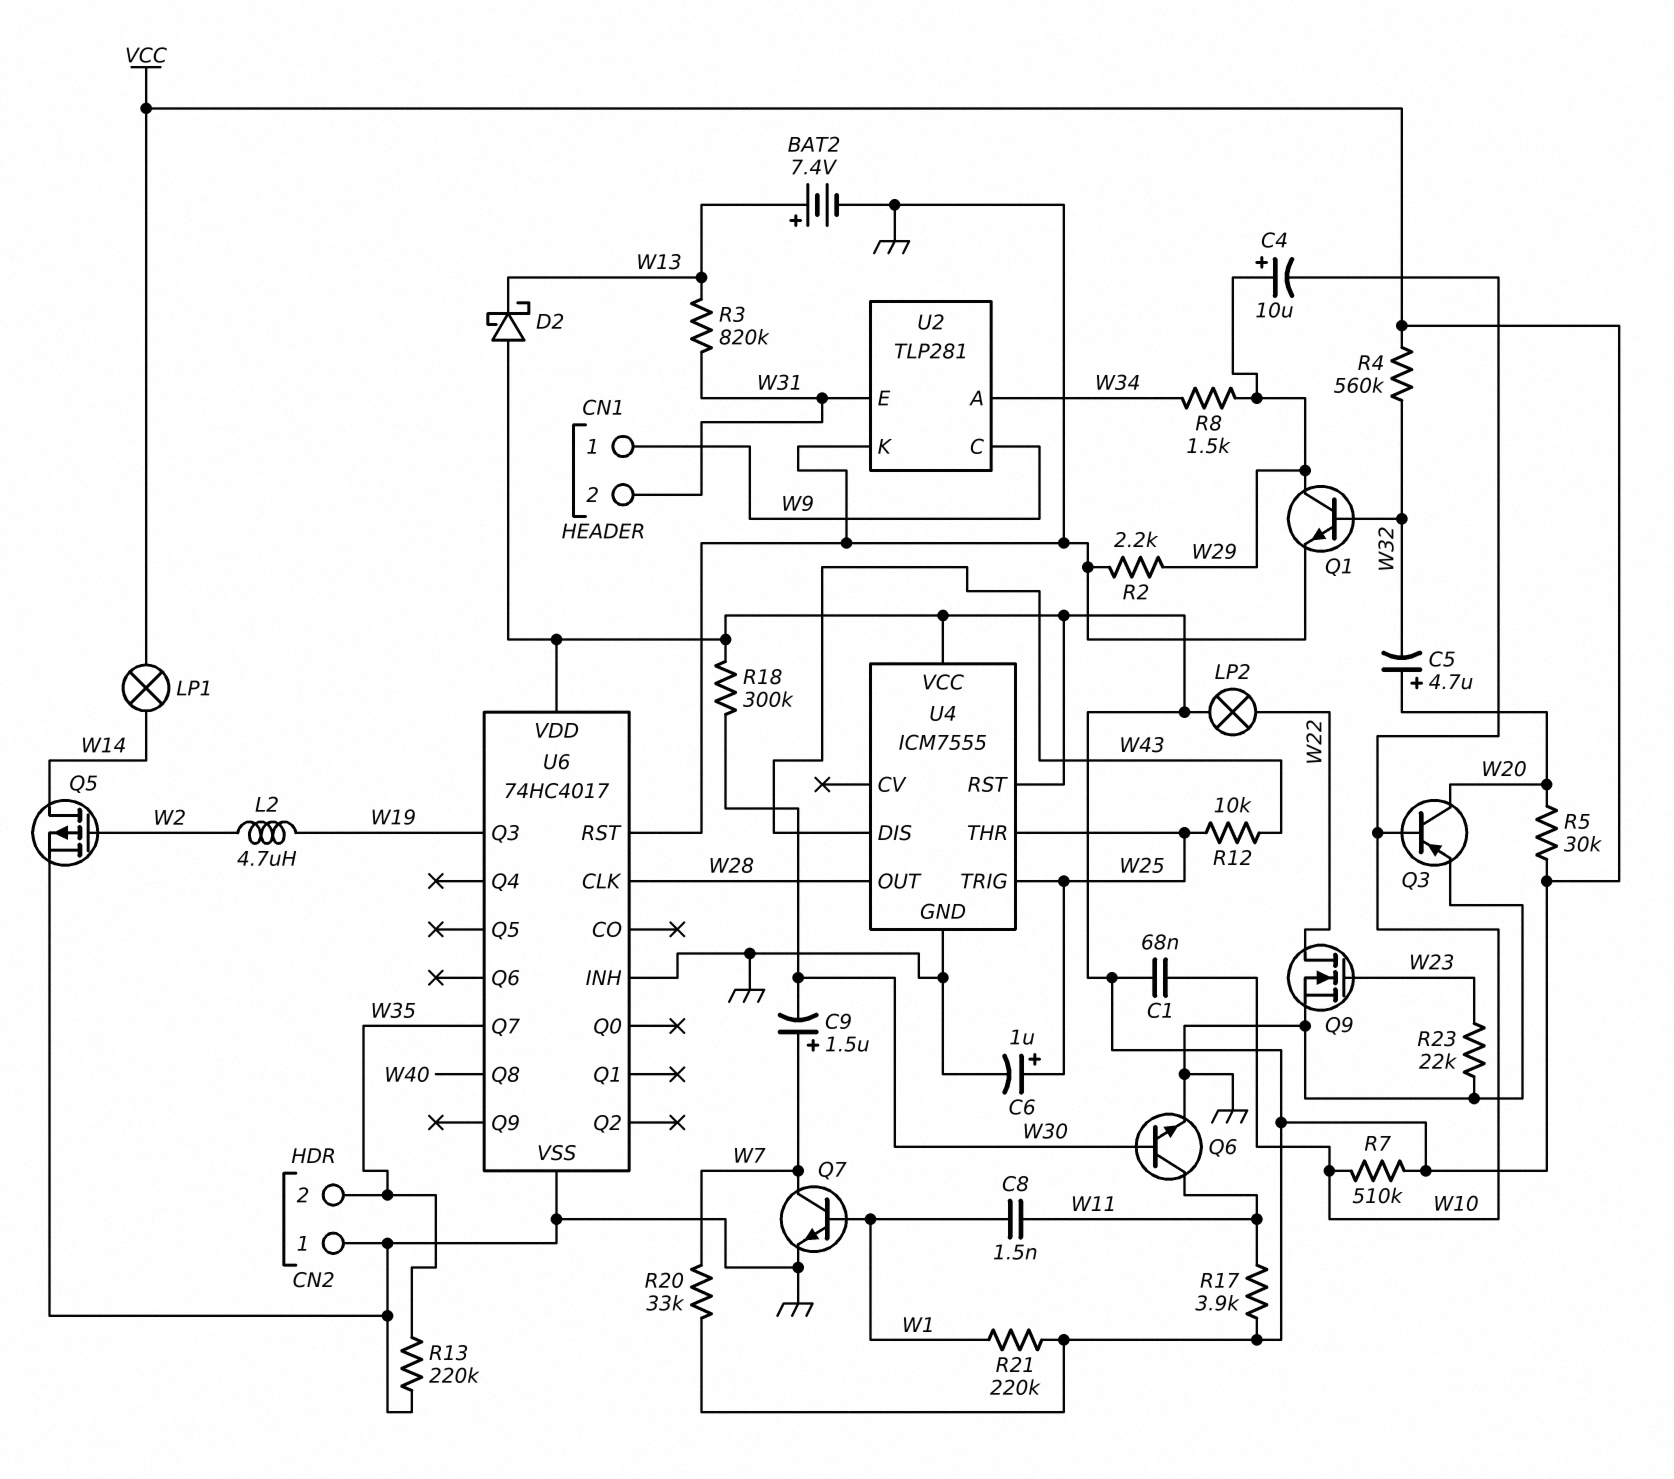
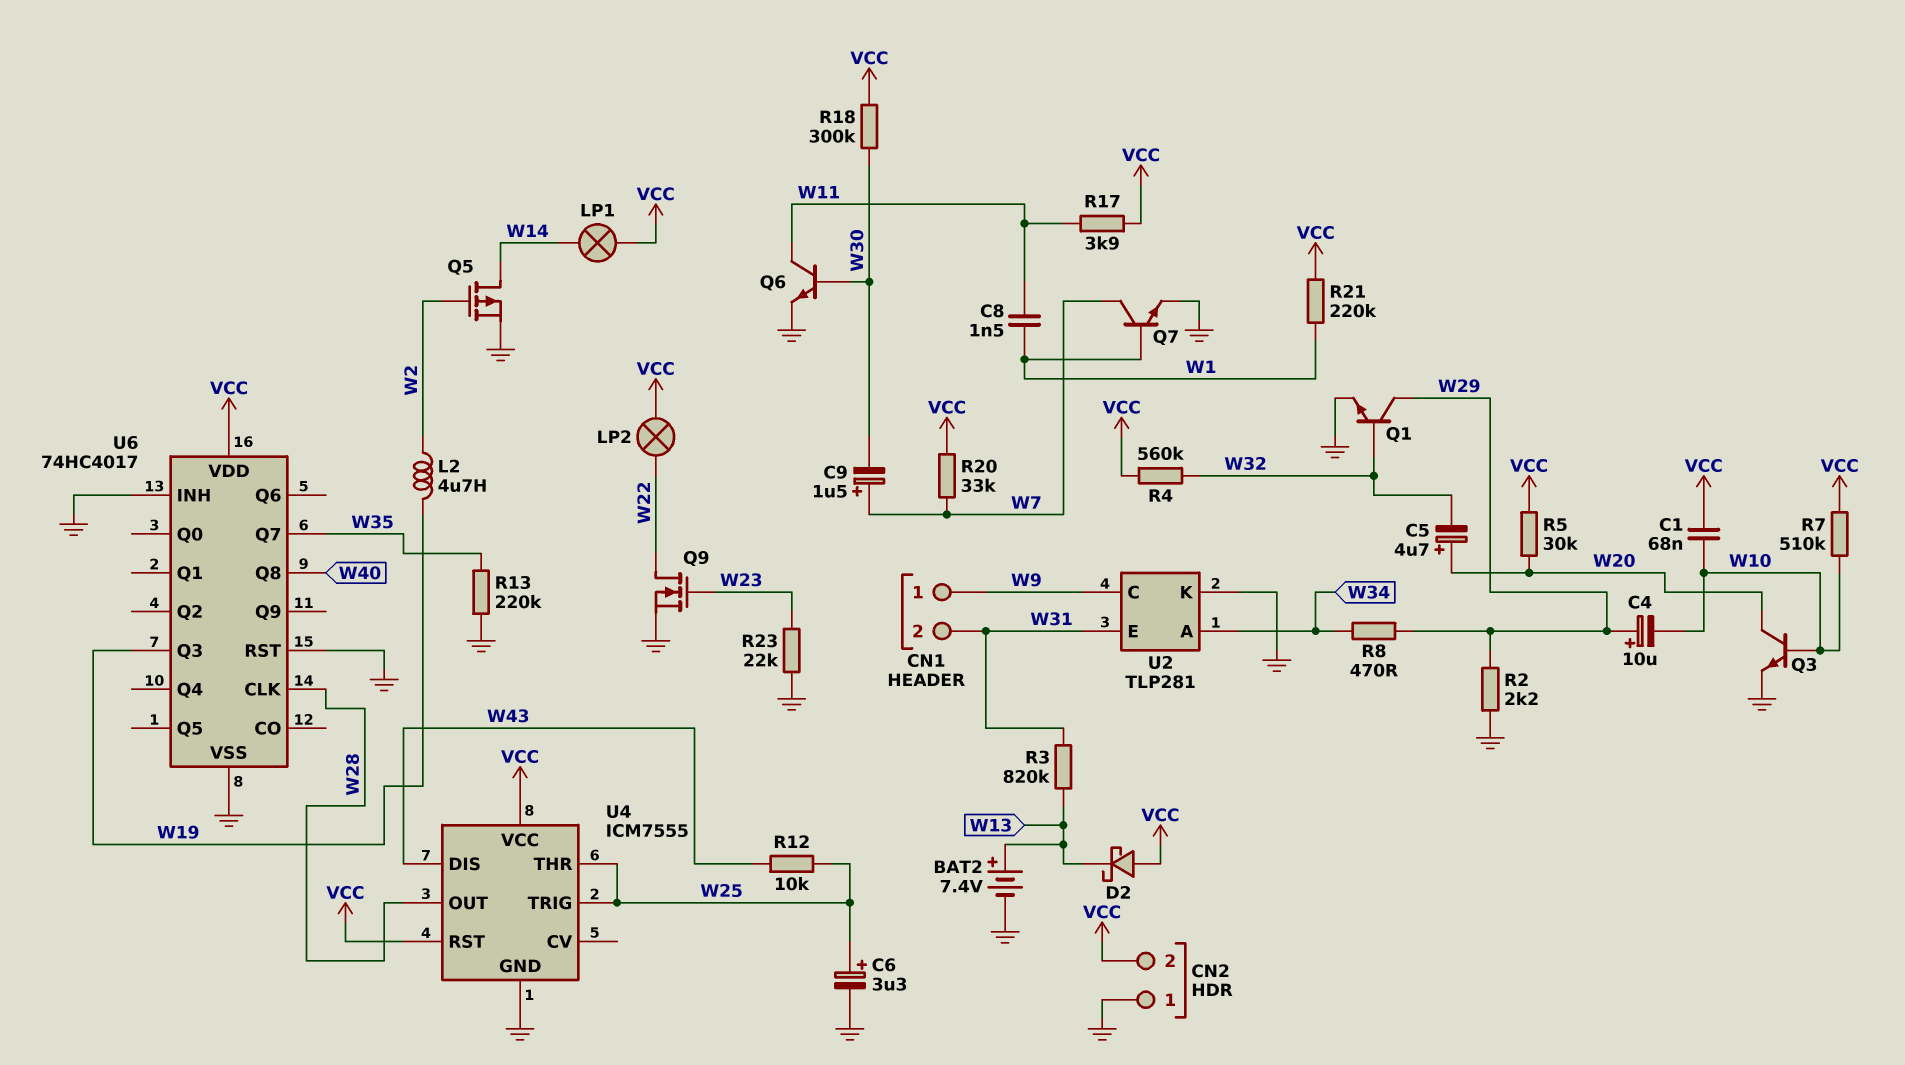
C6: 1uF (plus W25, minus GND) -> 3.3uF (plus W25, minus GND)
CN2 pin 2: W35 -> VCC
Q3: PNP (B W10, C W20, E GND) -> NPN (B W10, C W20, E GND)
R8: 1.5k (W29, W34) -> 470 (W29, W34)

